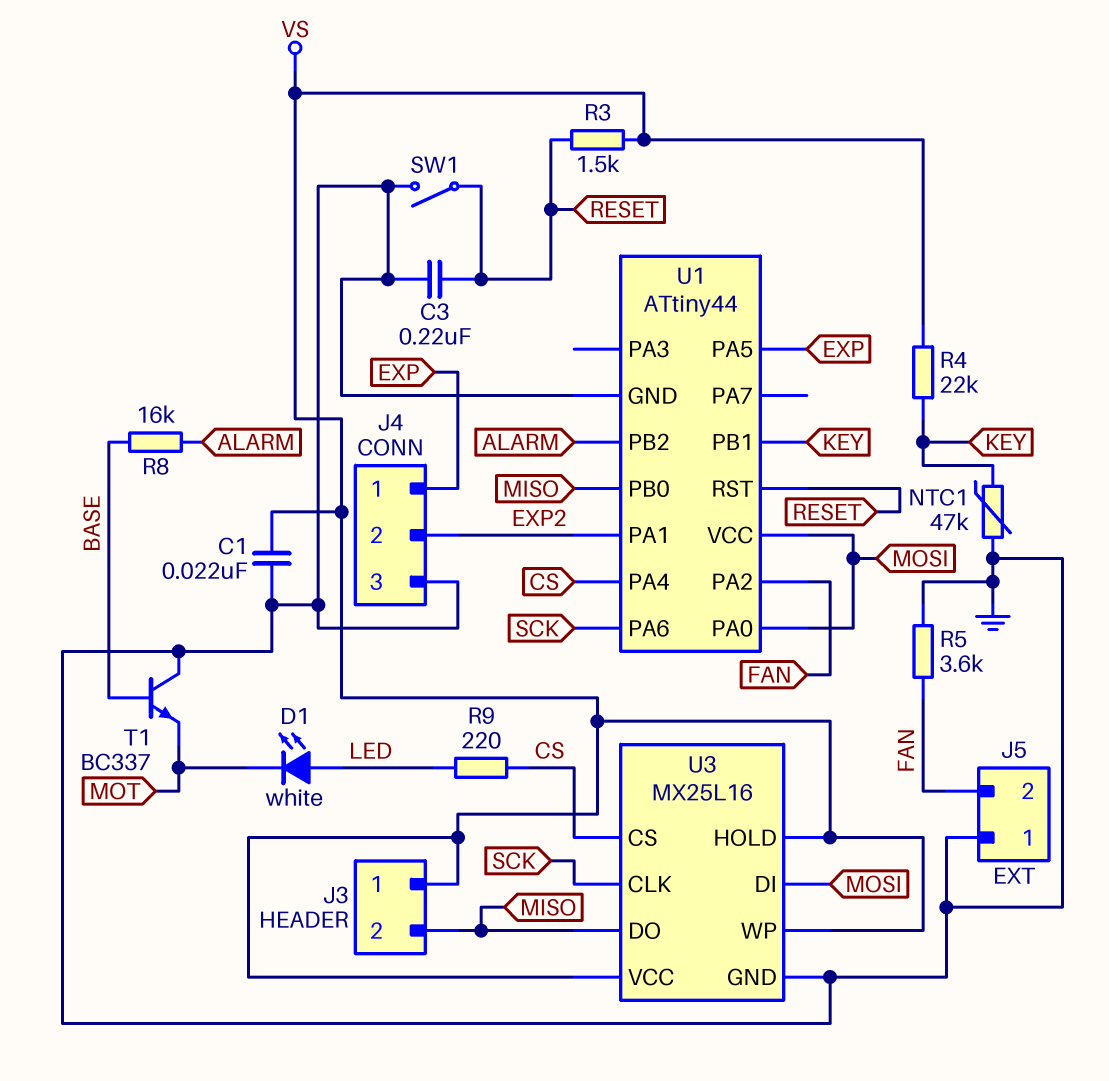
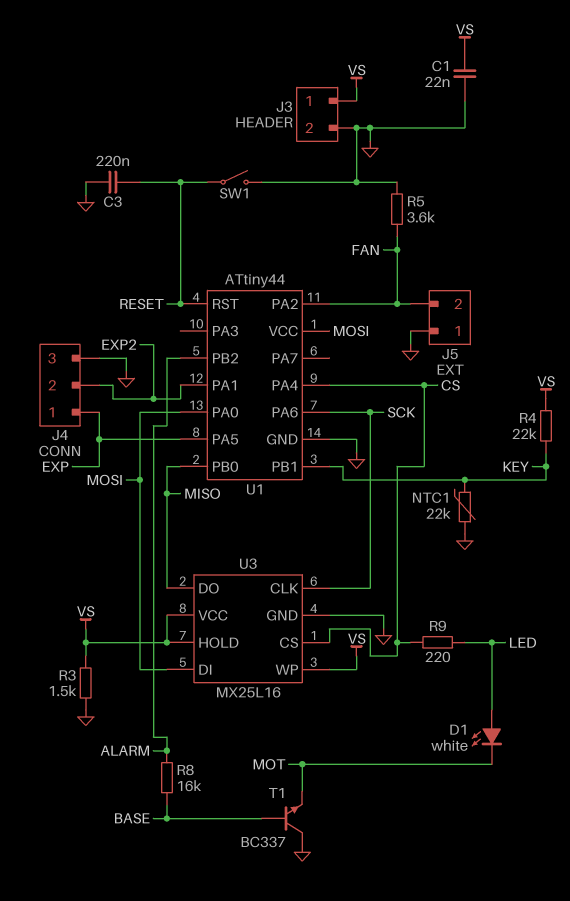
J3 pin 2: MISO -> GND
NTC1: 47k (GND, KEY) -> 22k (GND, KEY)
R3: 1.5k (RESET, VS) -> 1.5k (GND, VS)

